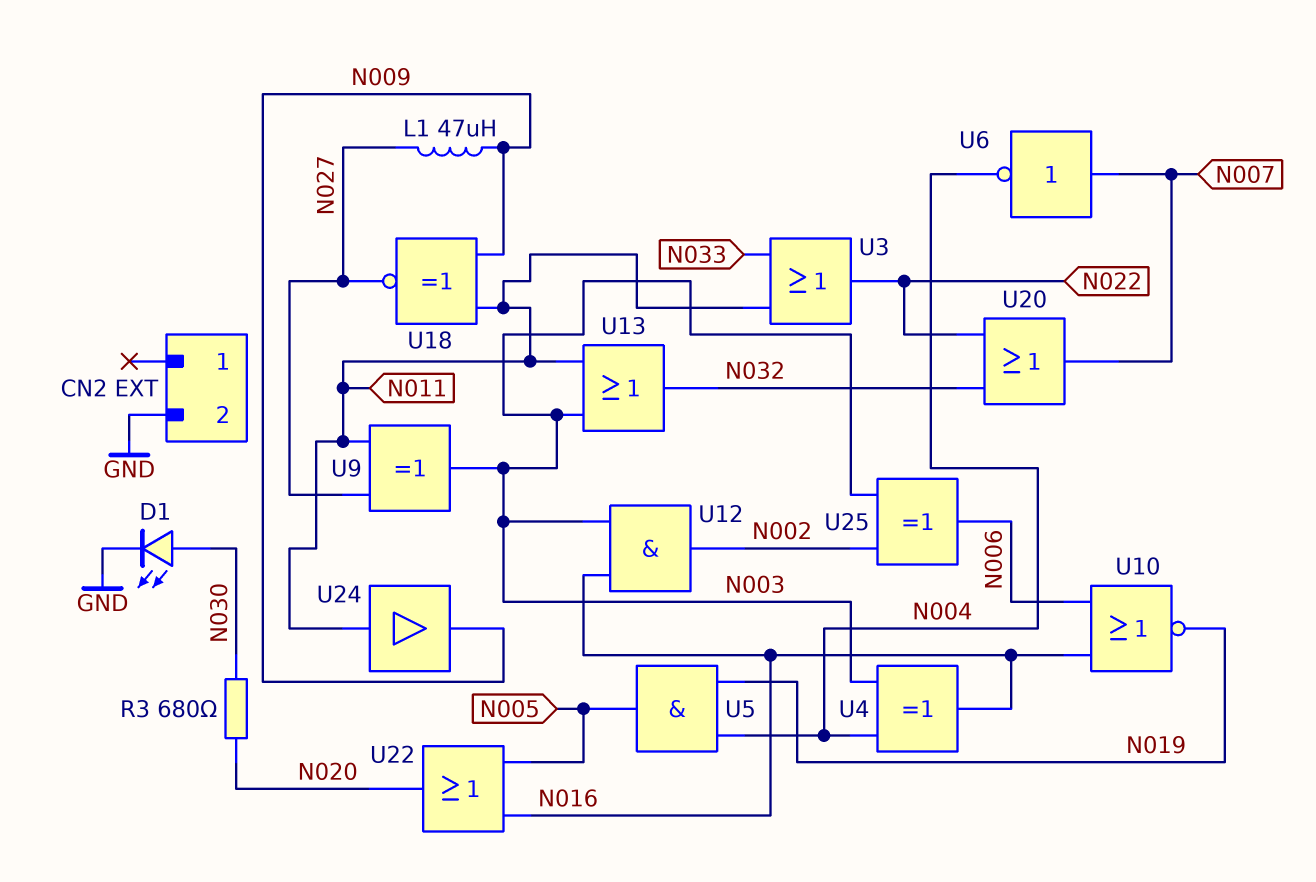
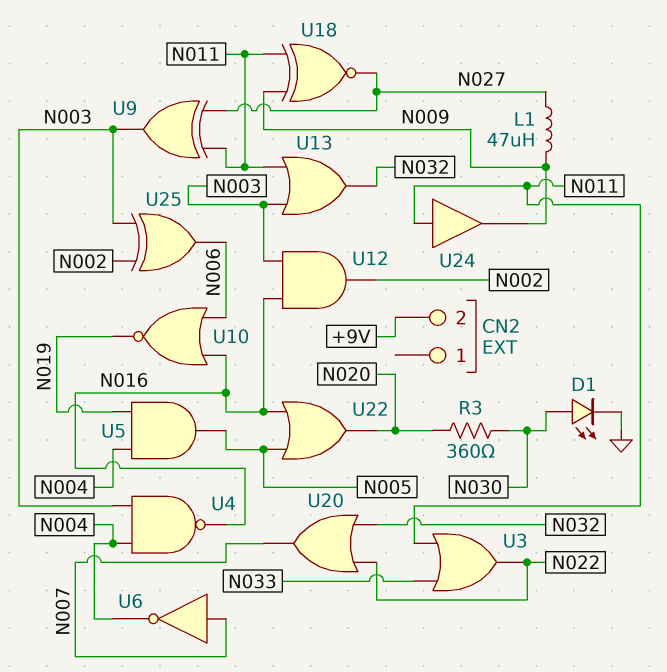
CN2 pin 2: GND -> +9V
R3: 680 (N020, N030) -> 360 (N020, N030)
U4: XOR (in N003, in N004, out N016) -> NAND (in N003, in N004, out N016)

